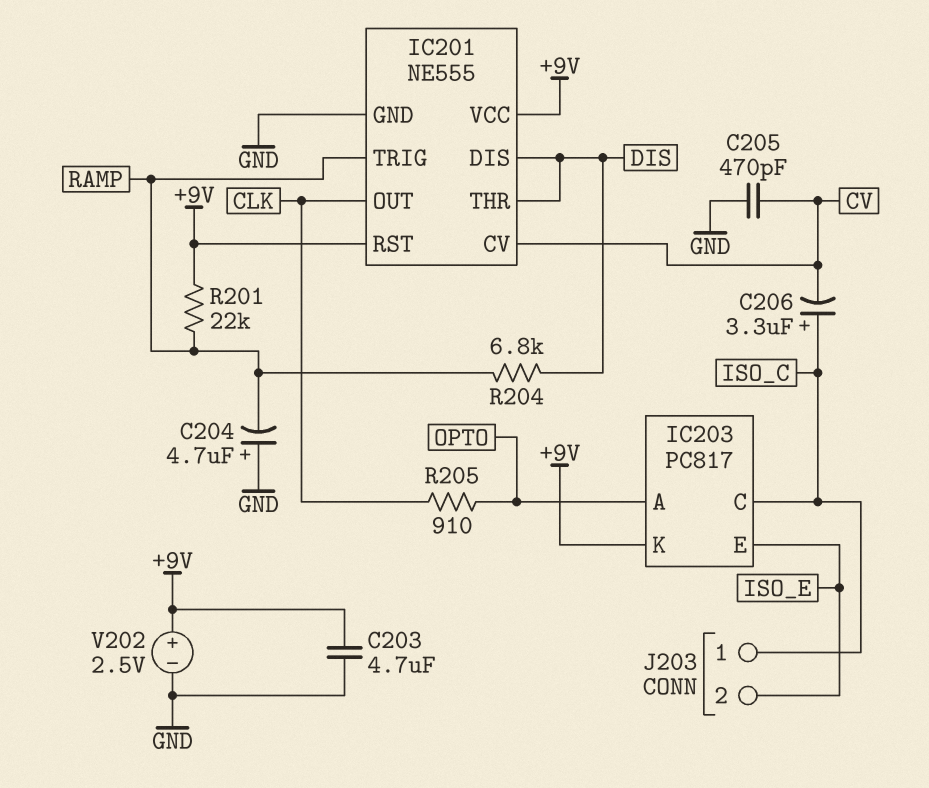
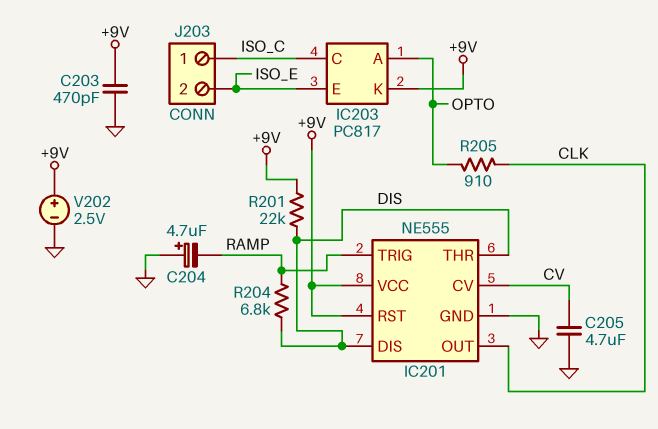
C203: 4.7uF (+9V, GND) -> 470pF (+9V, GND)
C205: 470pF (CV, GND) -> 4.7uF (CV, GND)
C206: 3.3uF (plus ISO_C, minus CV) -> none
R201: 22k (+9V, RAMP) -> 22k (+9V, DIS)

